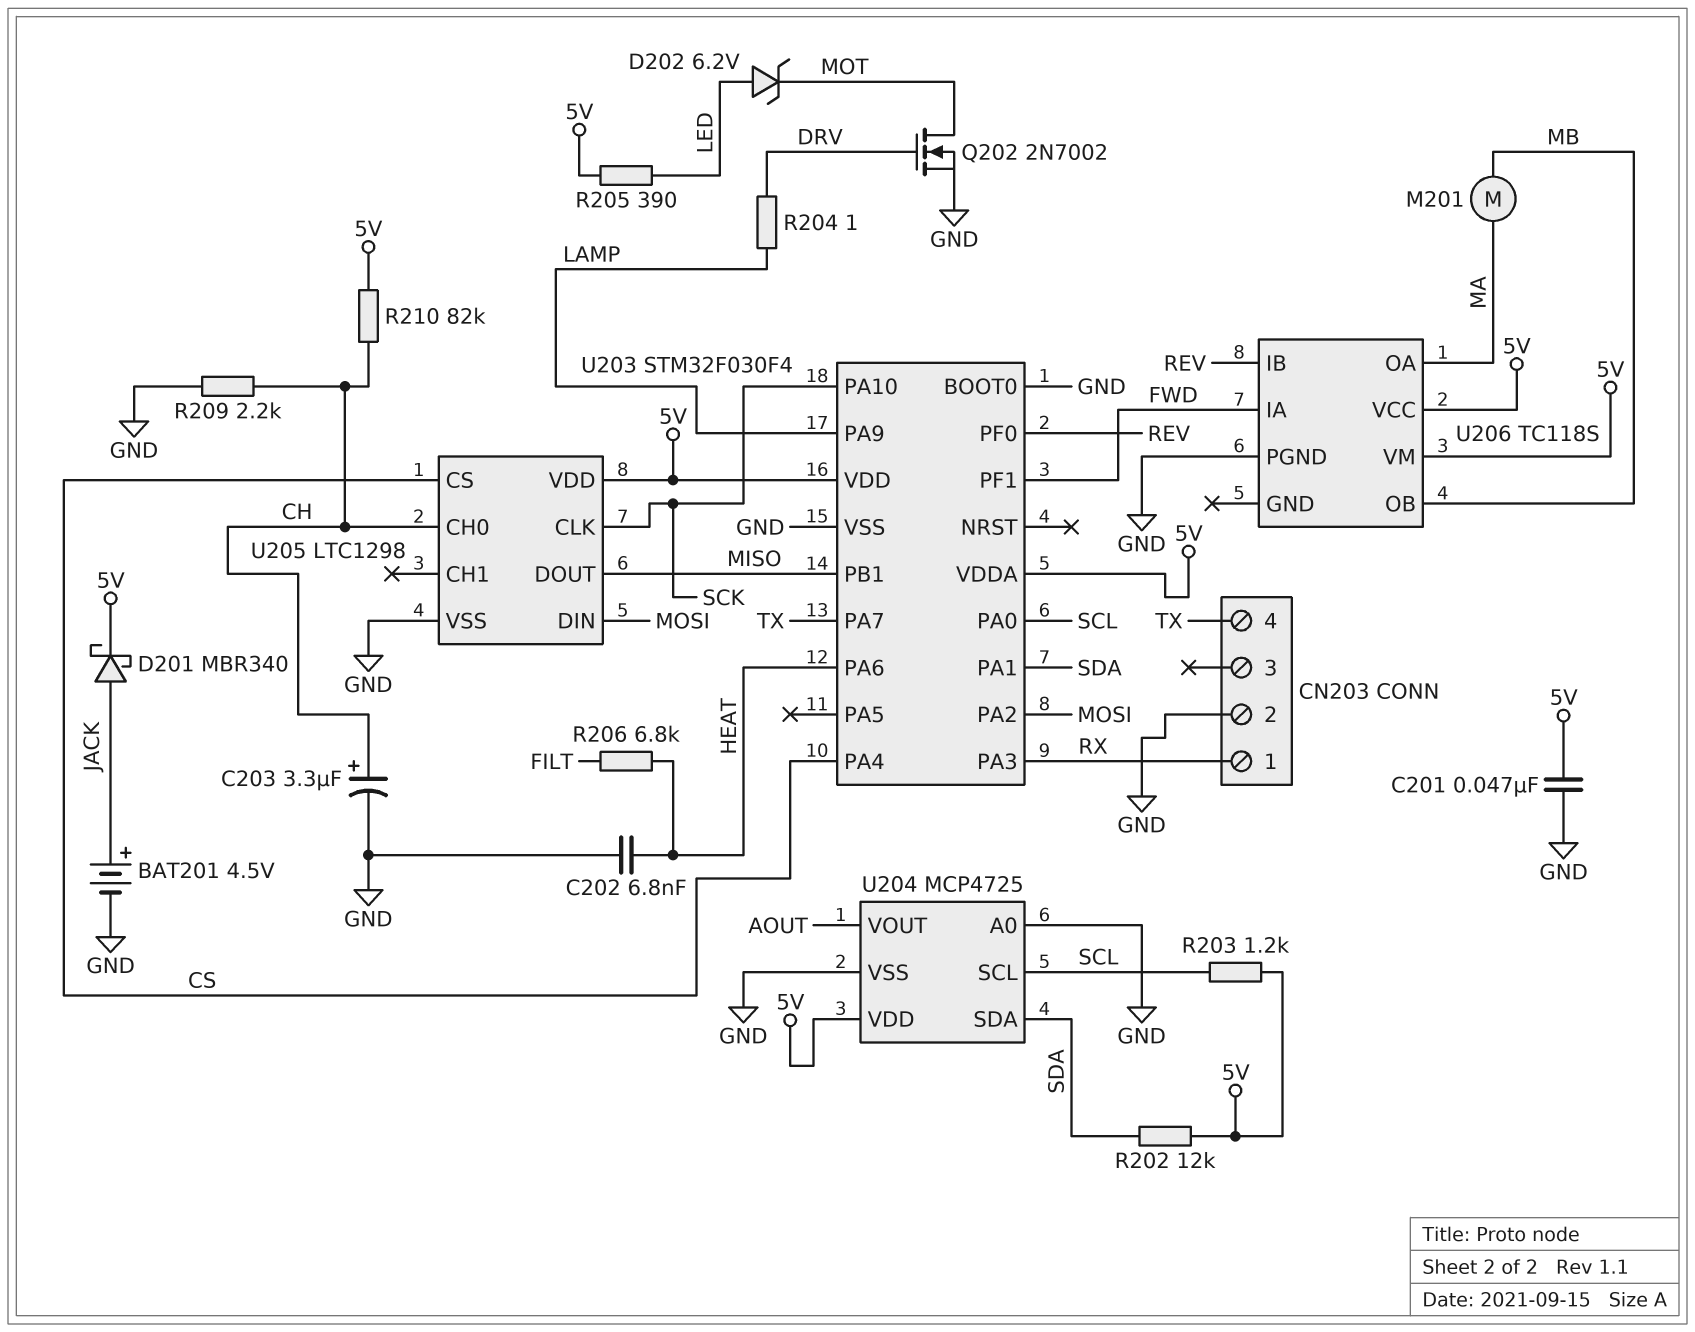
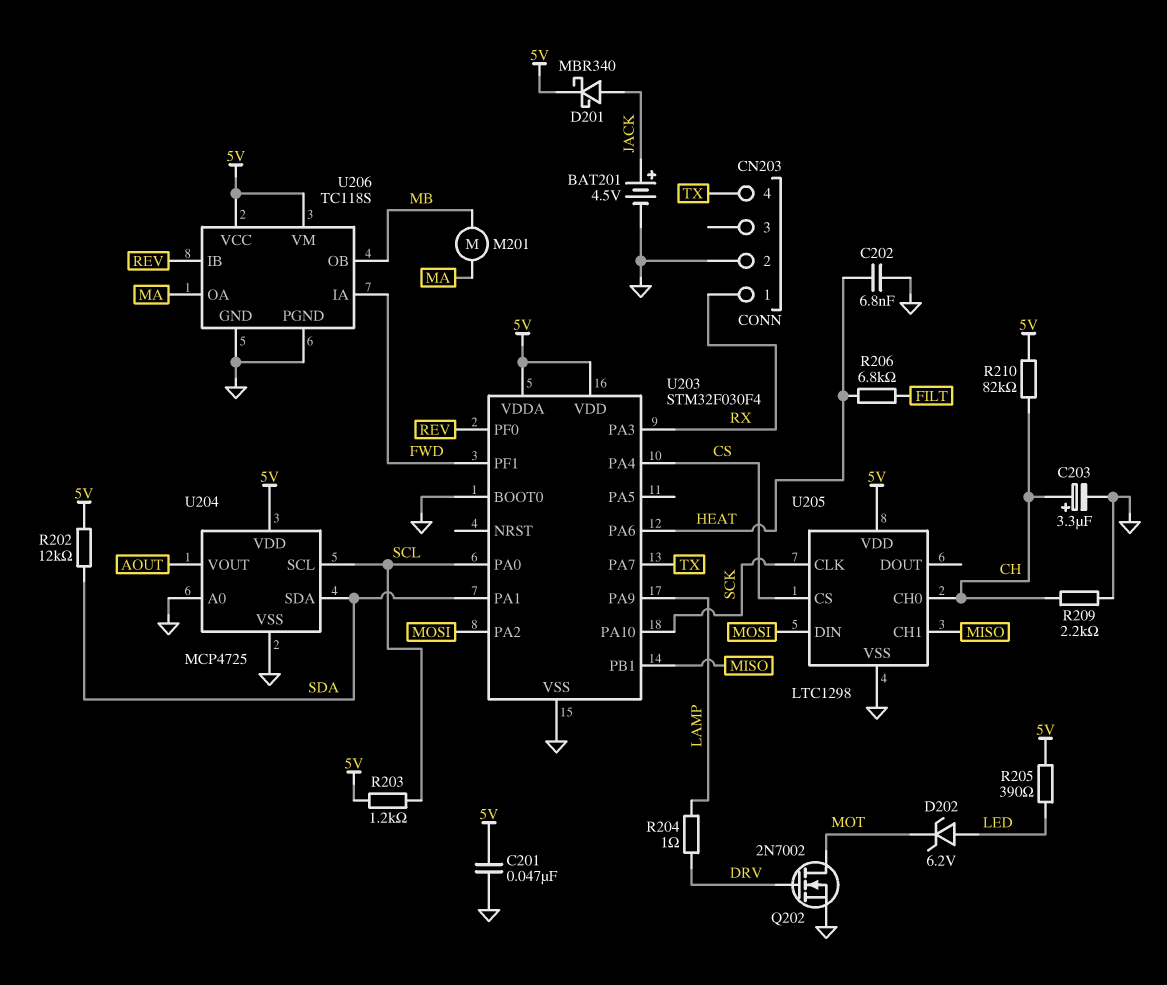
U205 pin CH1: none -> MISO
U205 pin DOUT: MISO -> none
U206 pin GND: none -> GND

